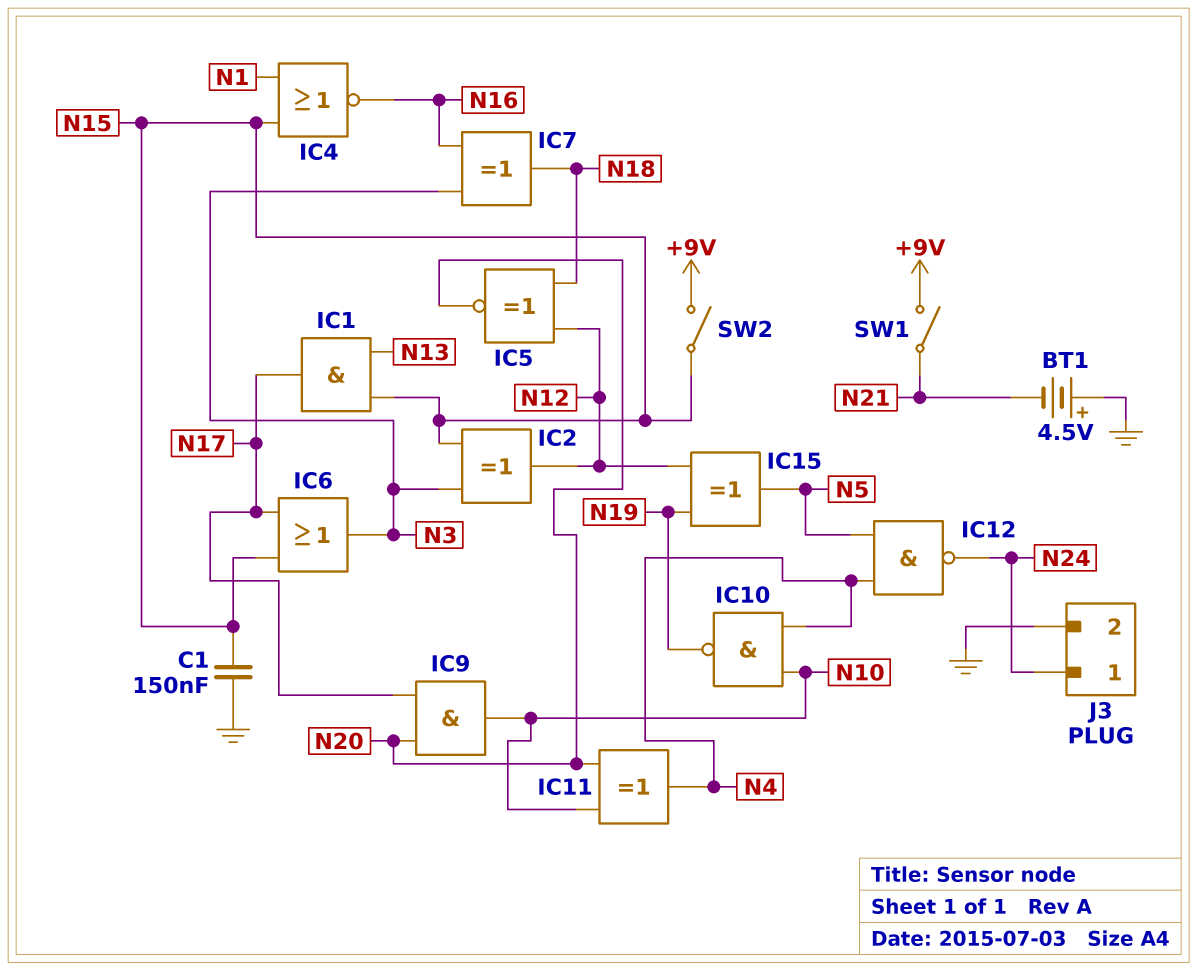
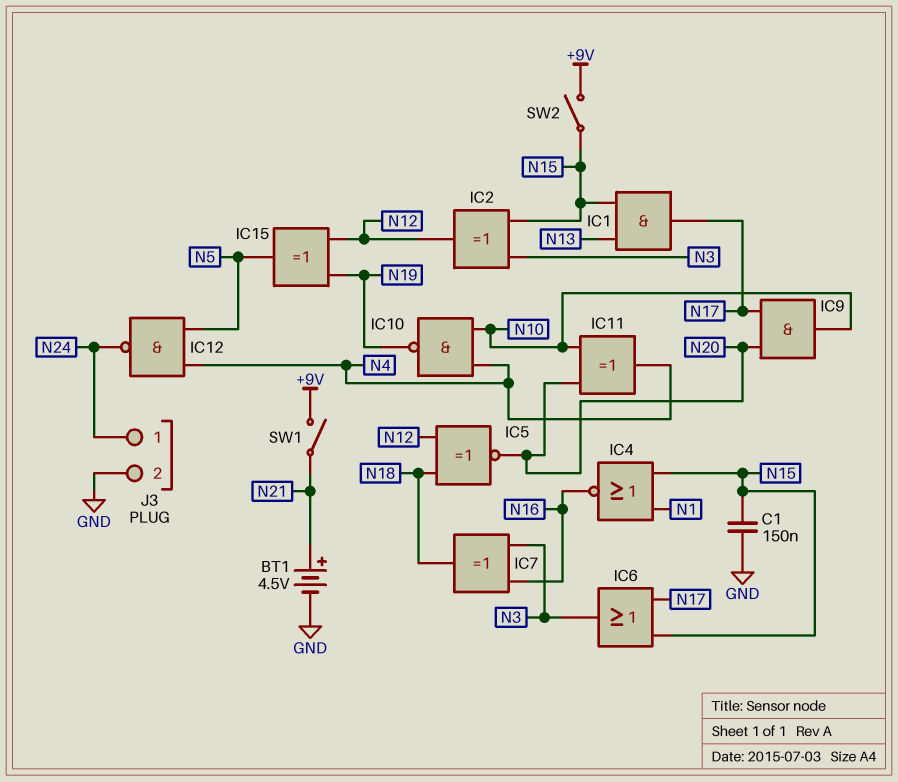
BT1: 4.5V (plus GND, minus N21) -> 4.5V (plus N21, minus GND)

